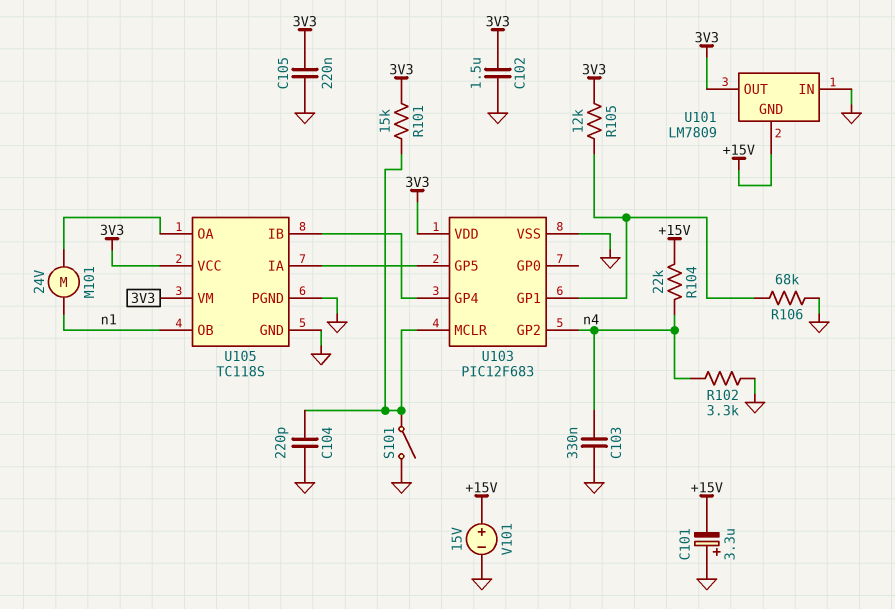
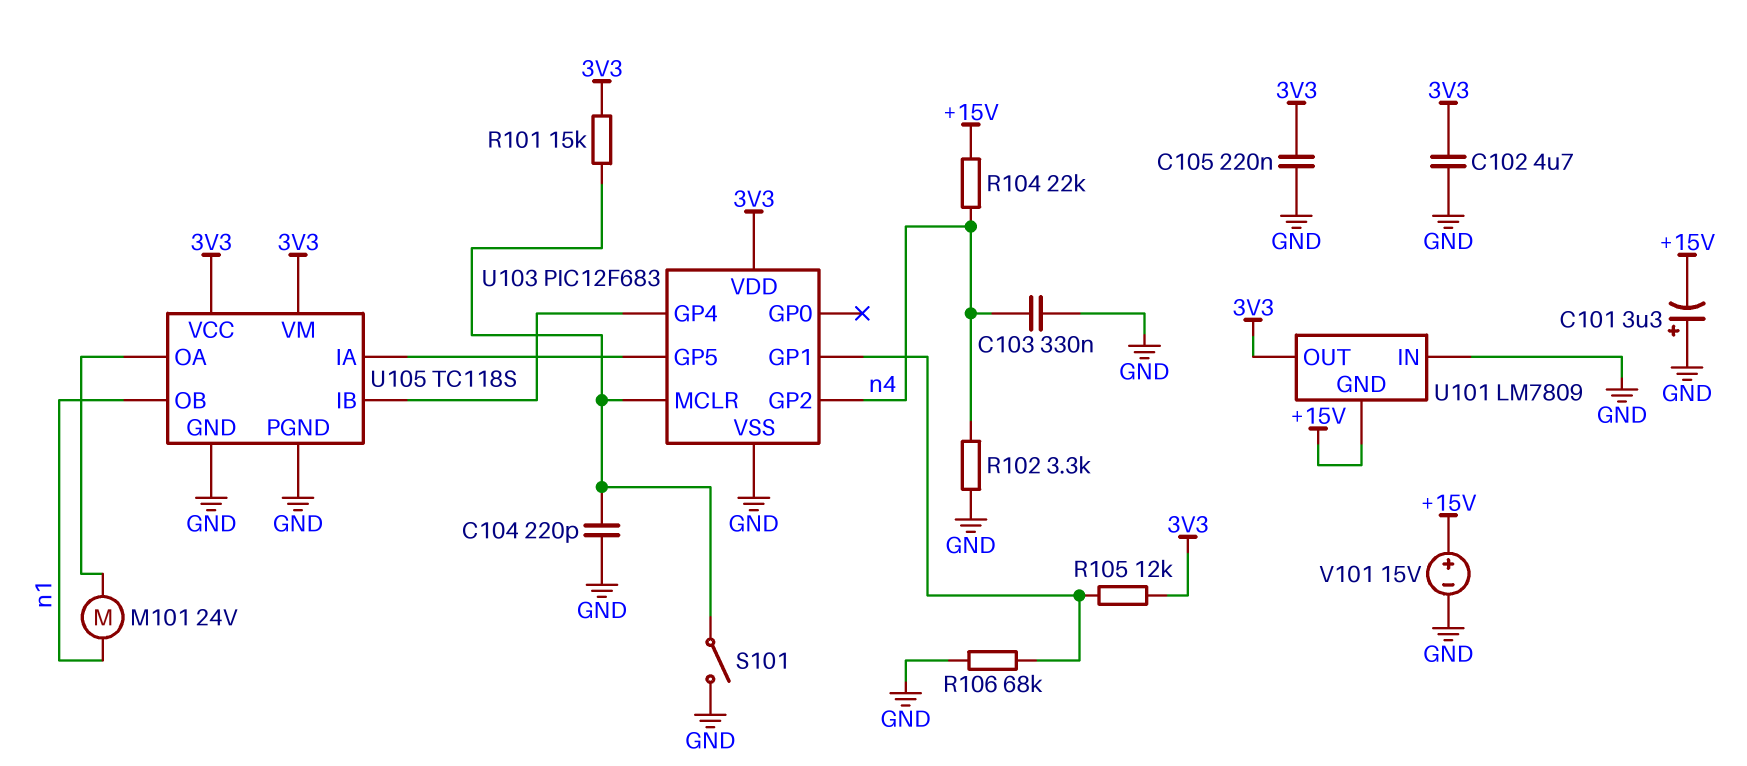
C102: 1.5uF (3V3, GND) -> 4.7uF (3V3, GND)

